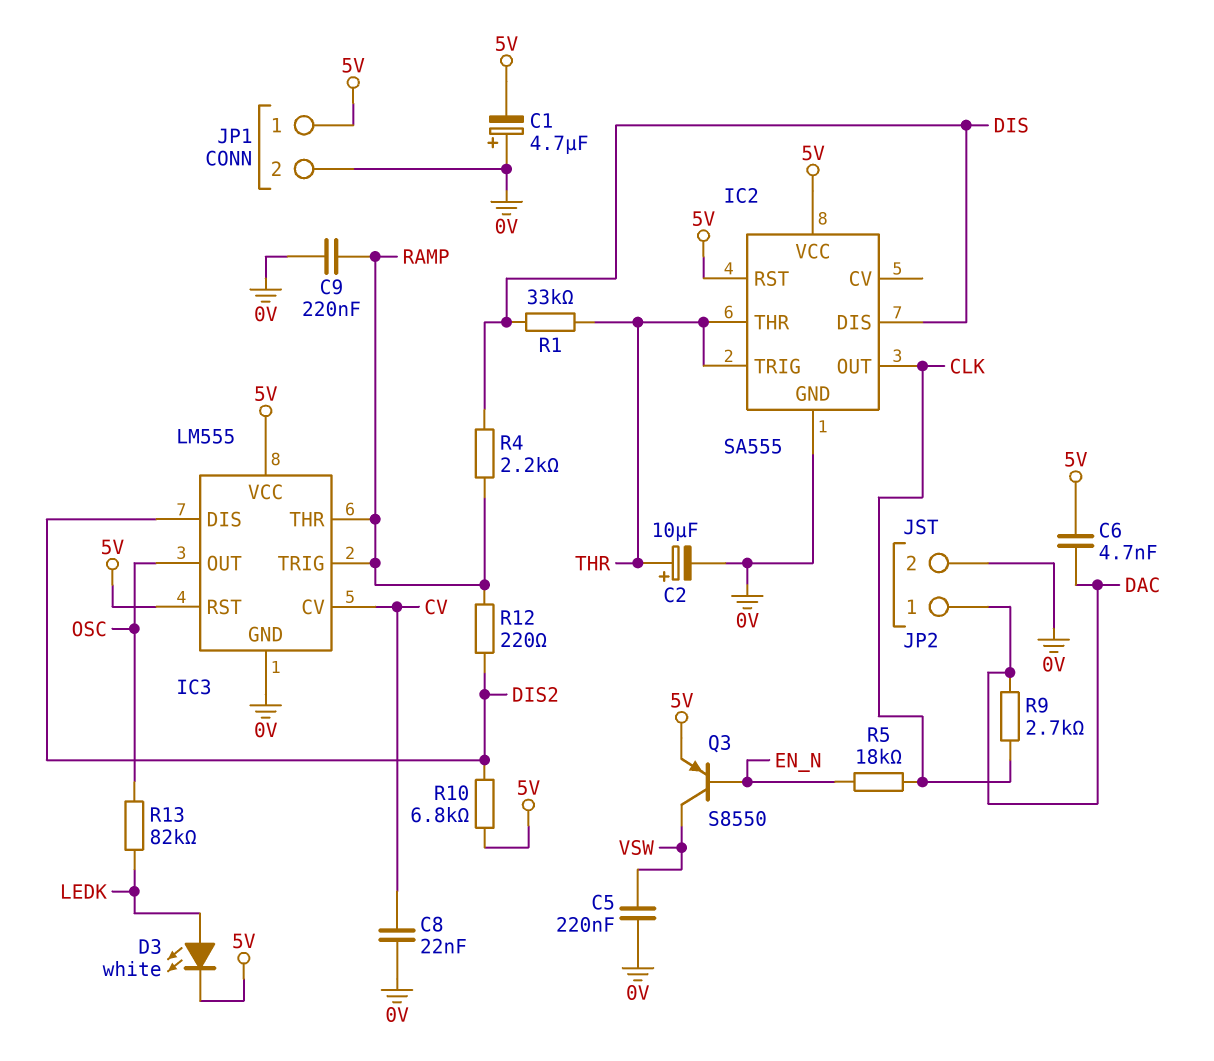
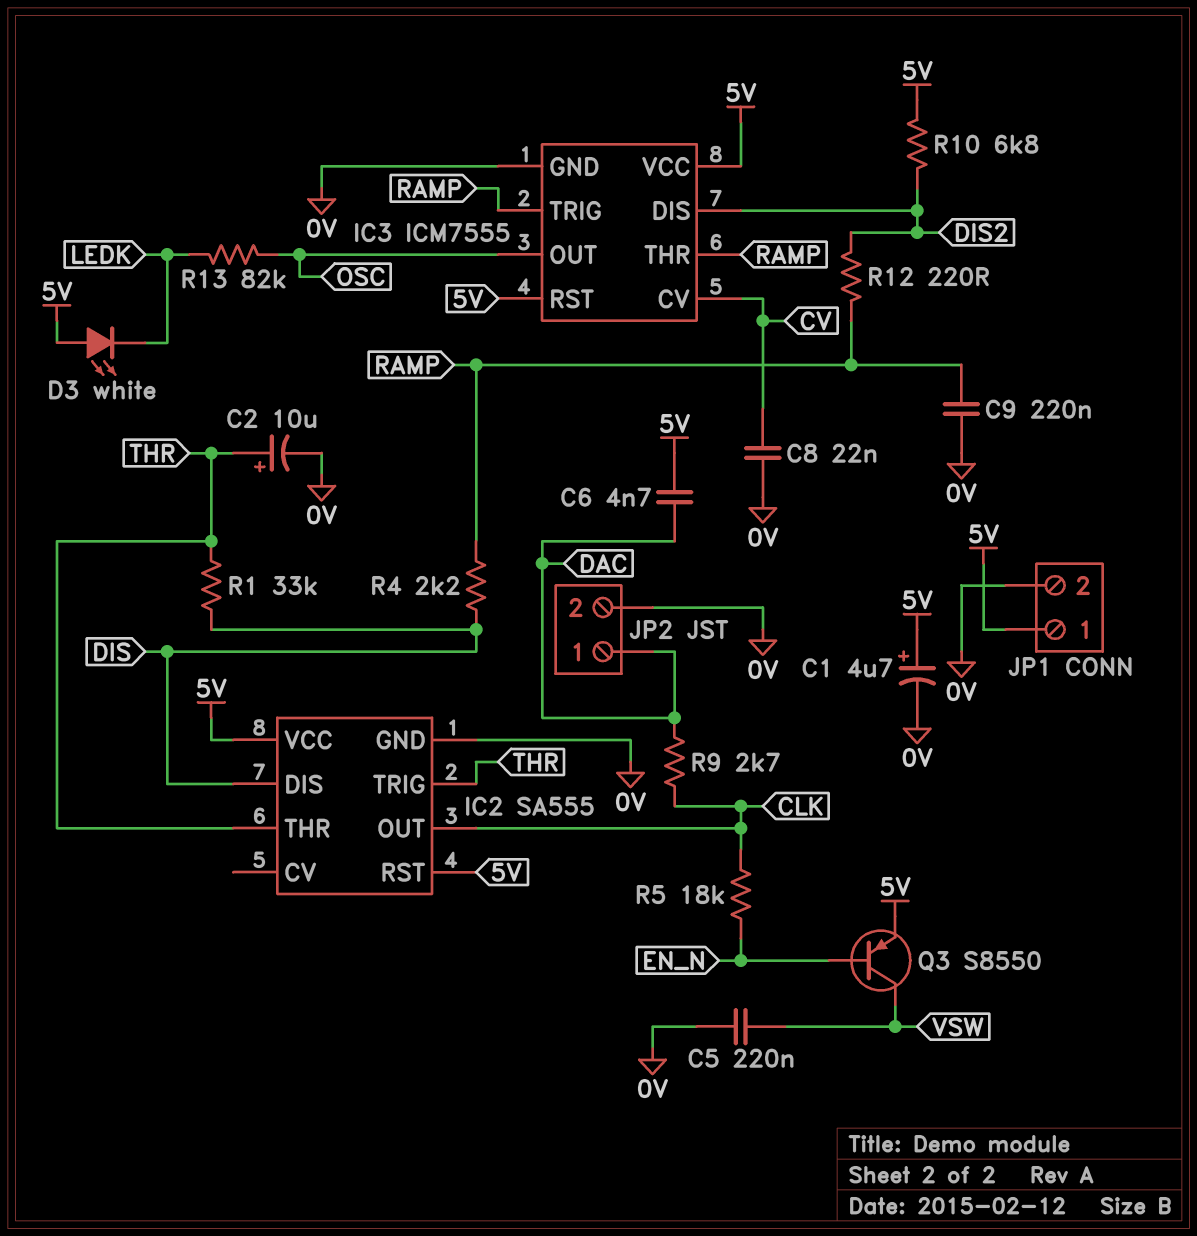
C1: 4.7uF (plus 0V, minus 5V) -> 4.7uF (plus 5V, minus 0V)
D3: LED white (A LEDK, K 5V) -> LED white (A 5V, K LEDK)
IC3: LM555 -> ICM7555

